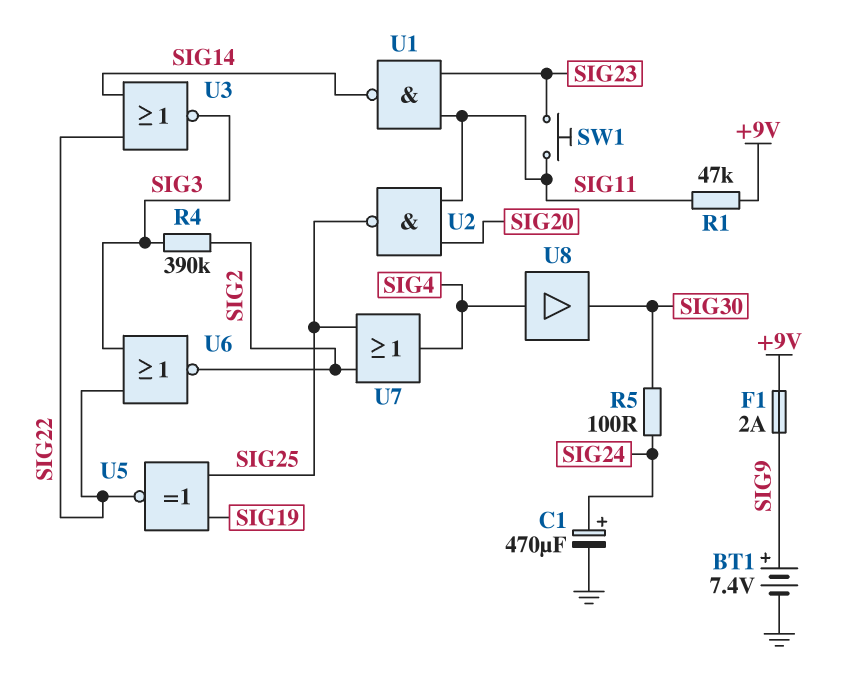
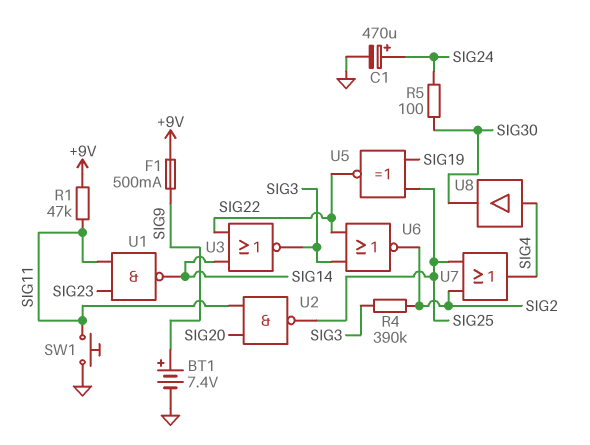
F1: 2A (+9V, SIG9) -> 500mA (+9V, SIG9)
SW1: button (SIG11, SIG23) -> button (GND, SIG11)

